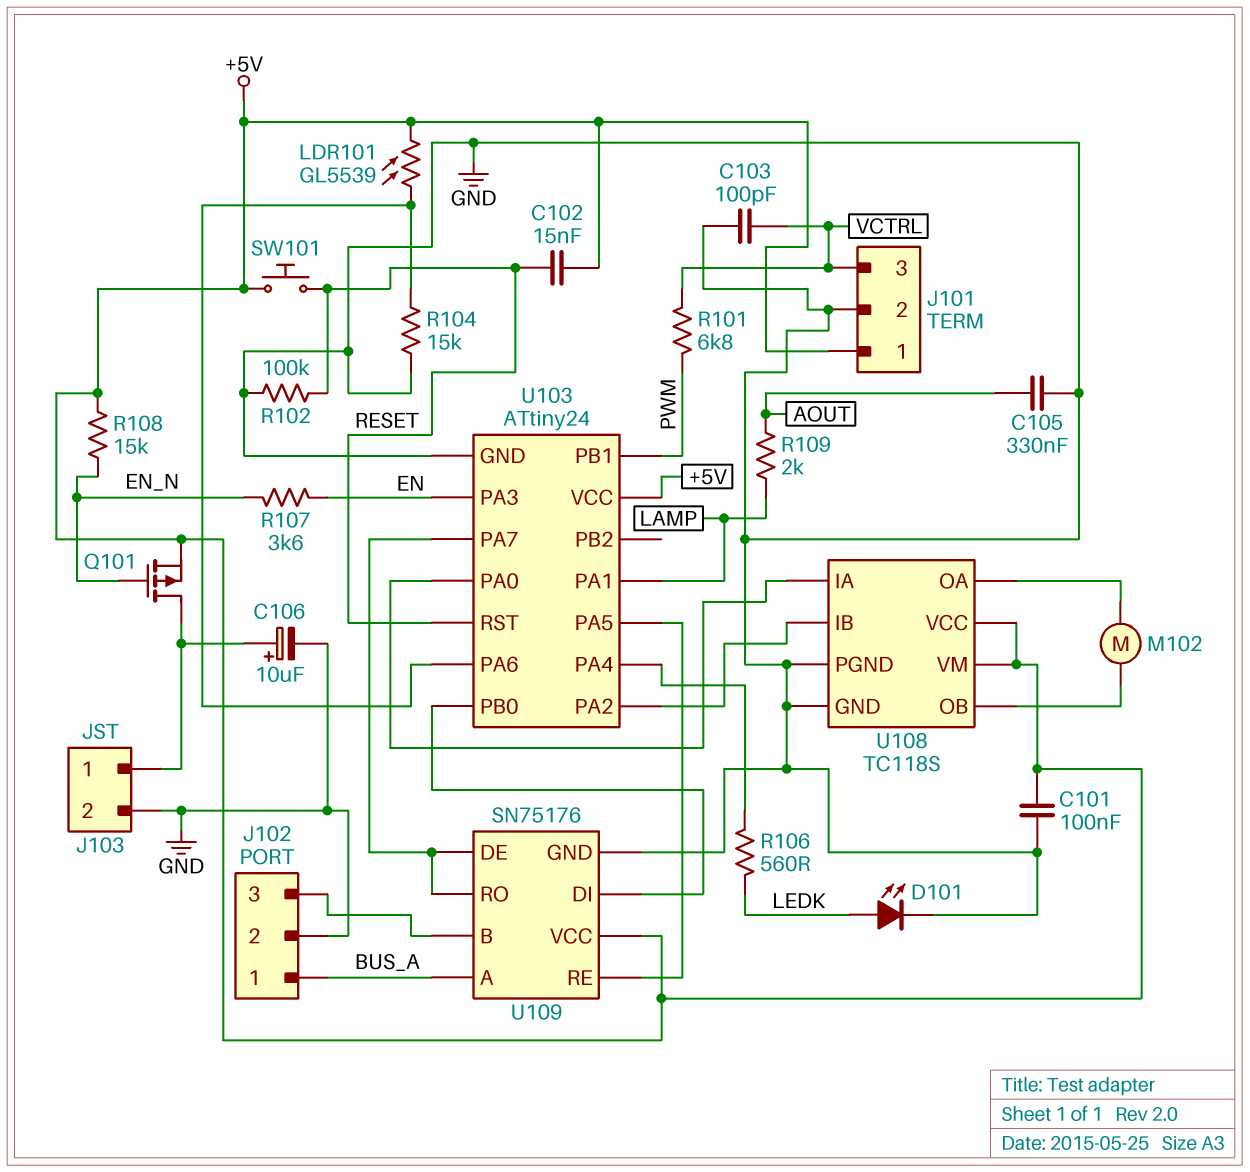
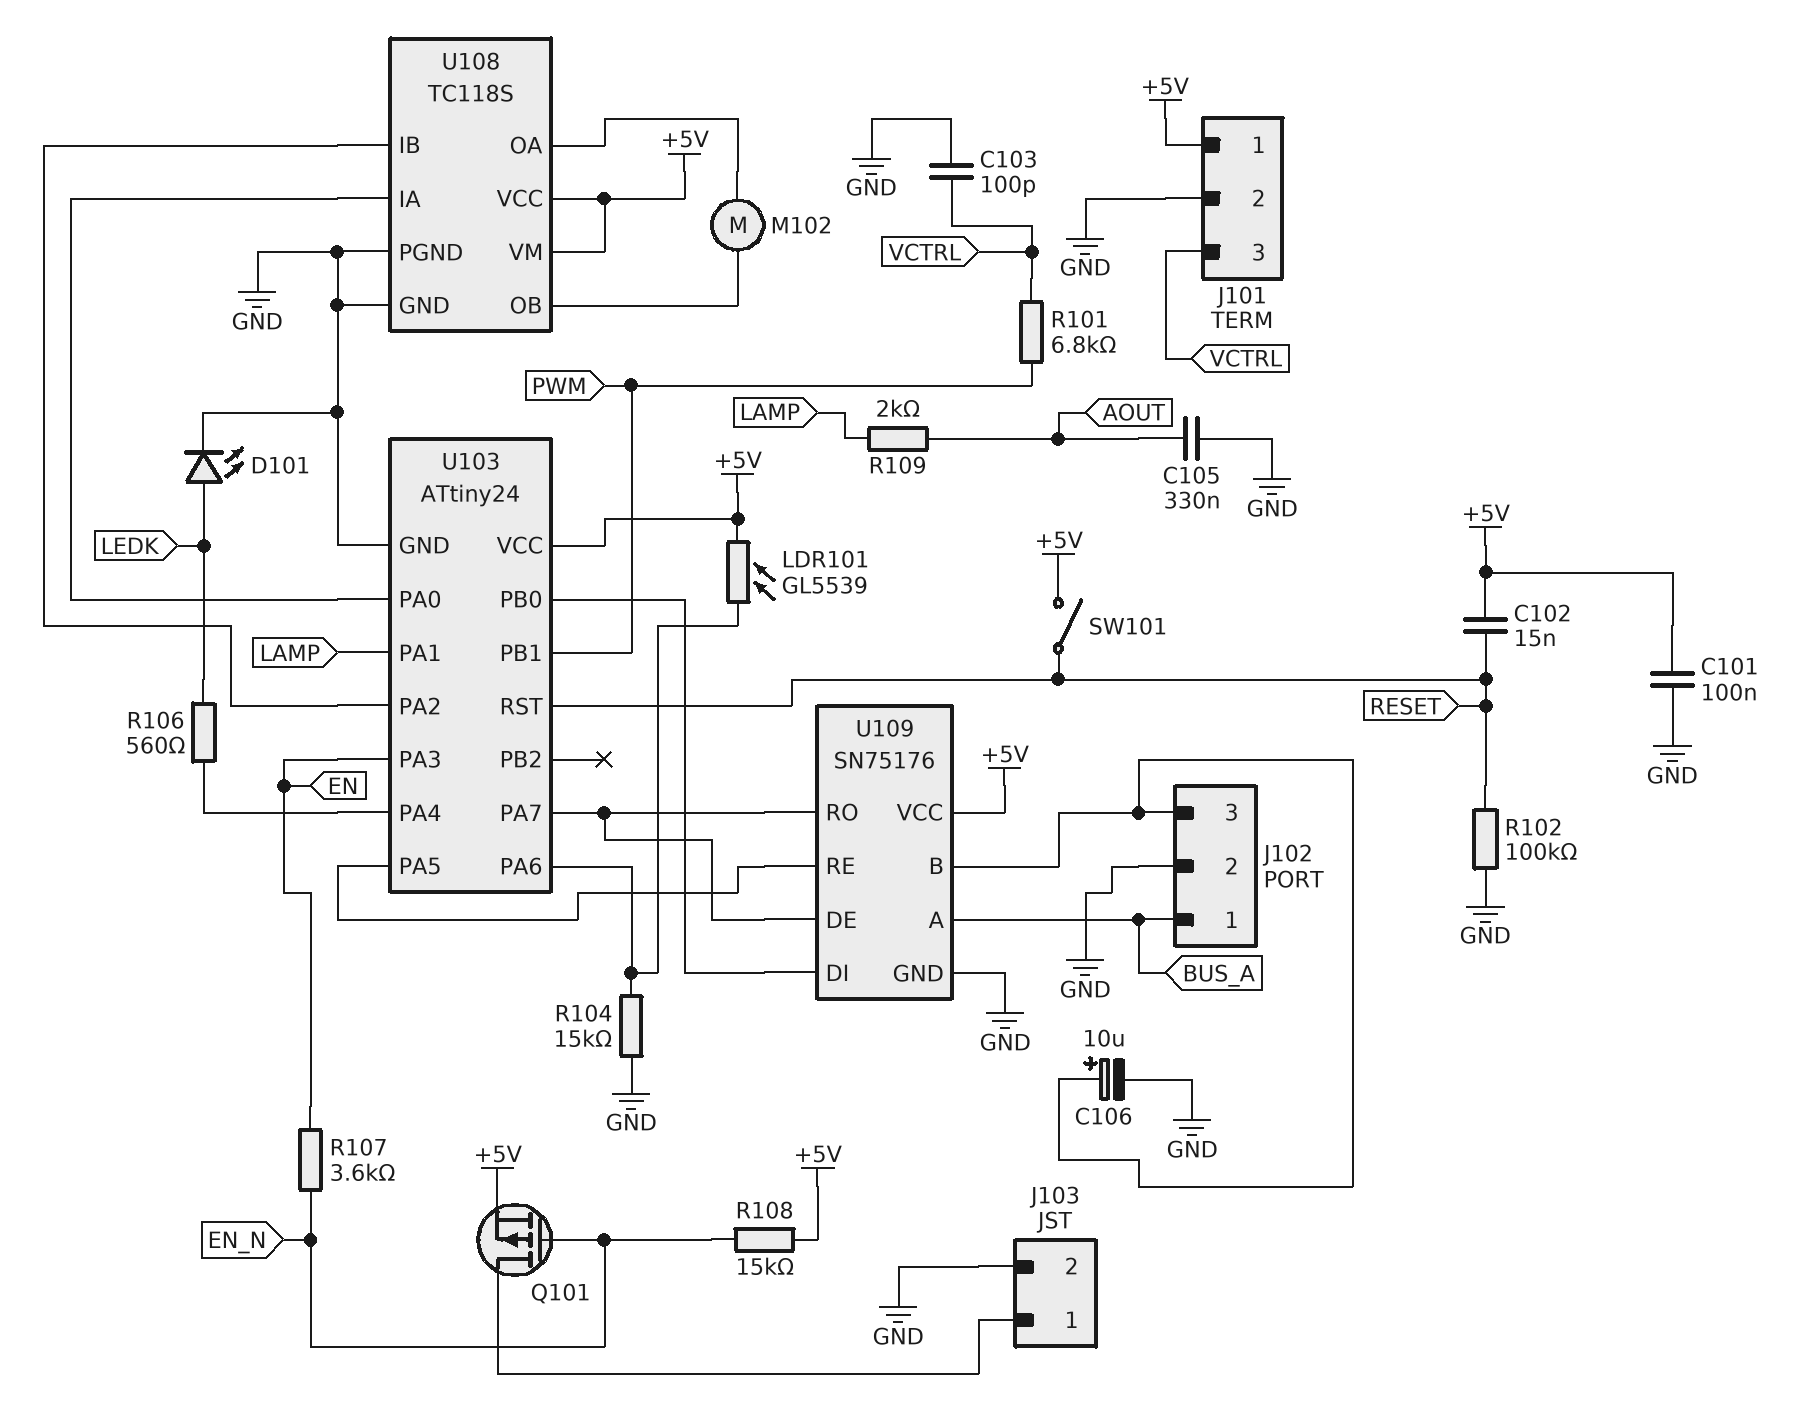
C106: 10uF (plus J103/1, minus GND) -> 10uF (plus J102/3, minus GND)
SW101: button (+5V, RESET) -> switch (+5V, RESET)

